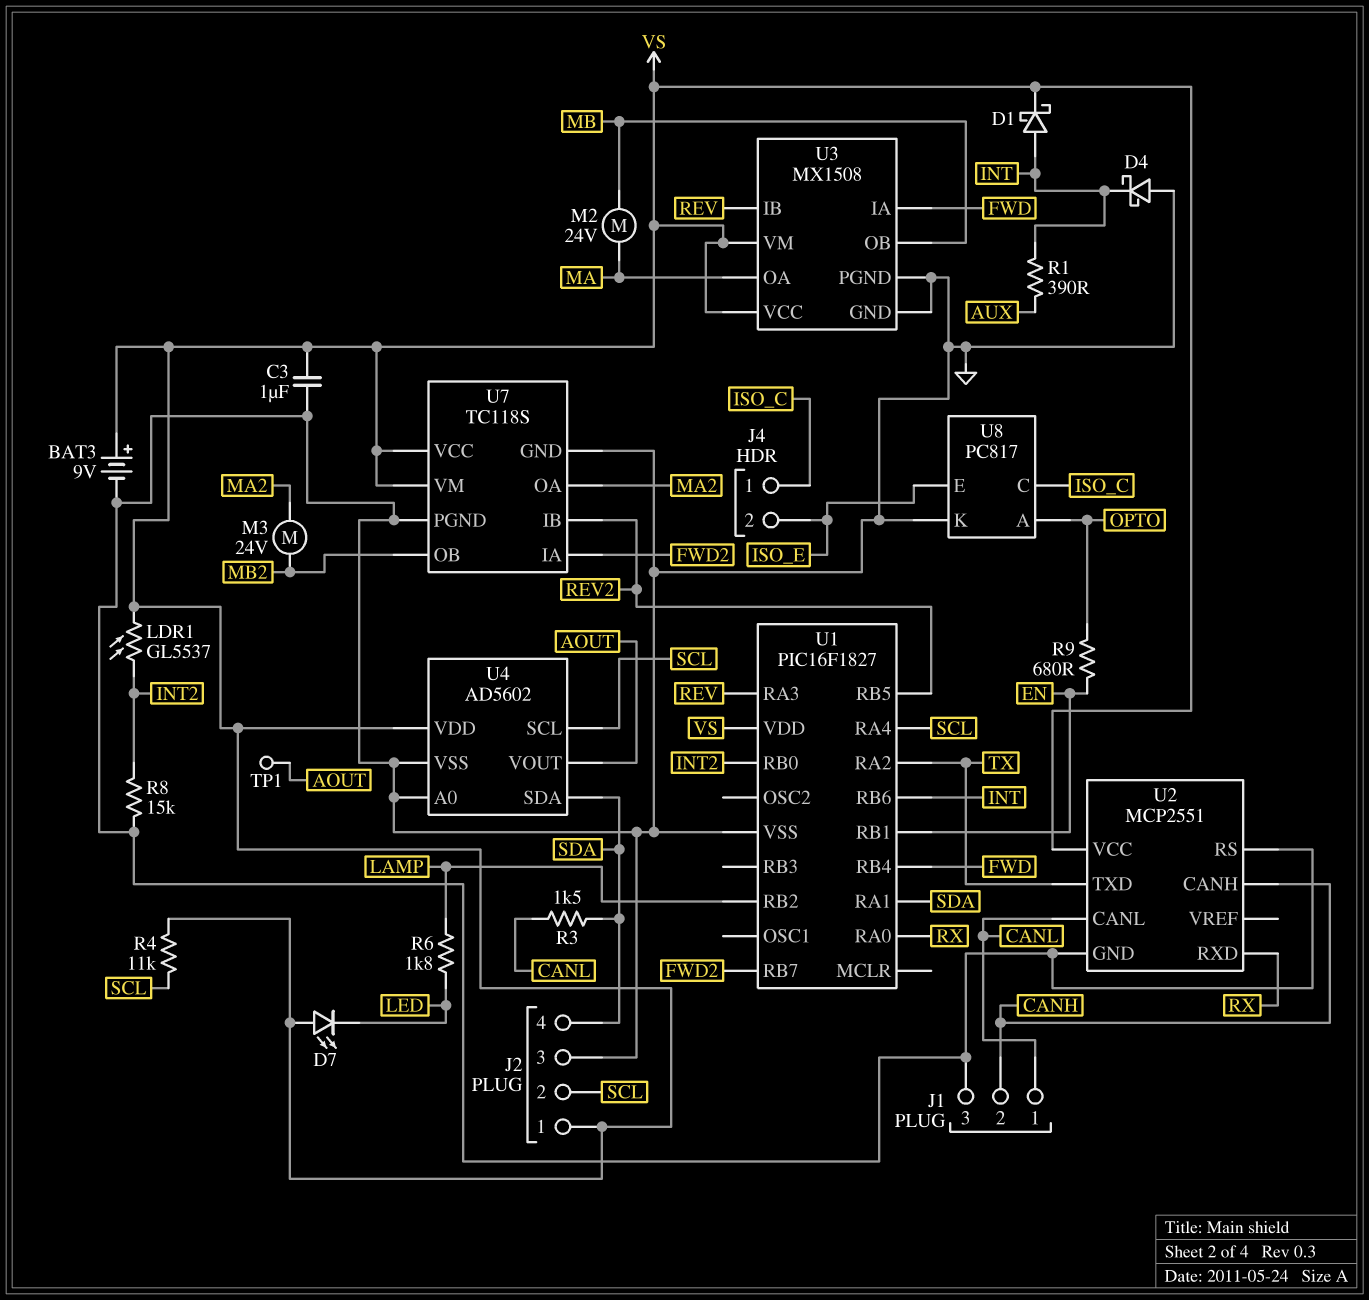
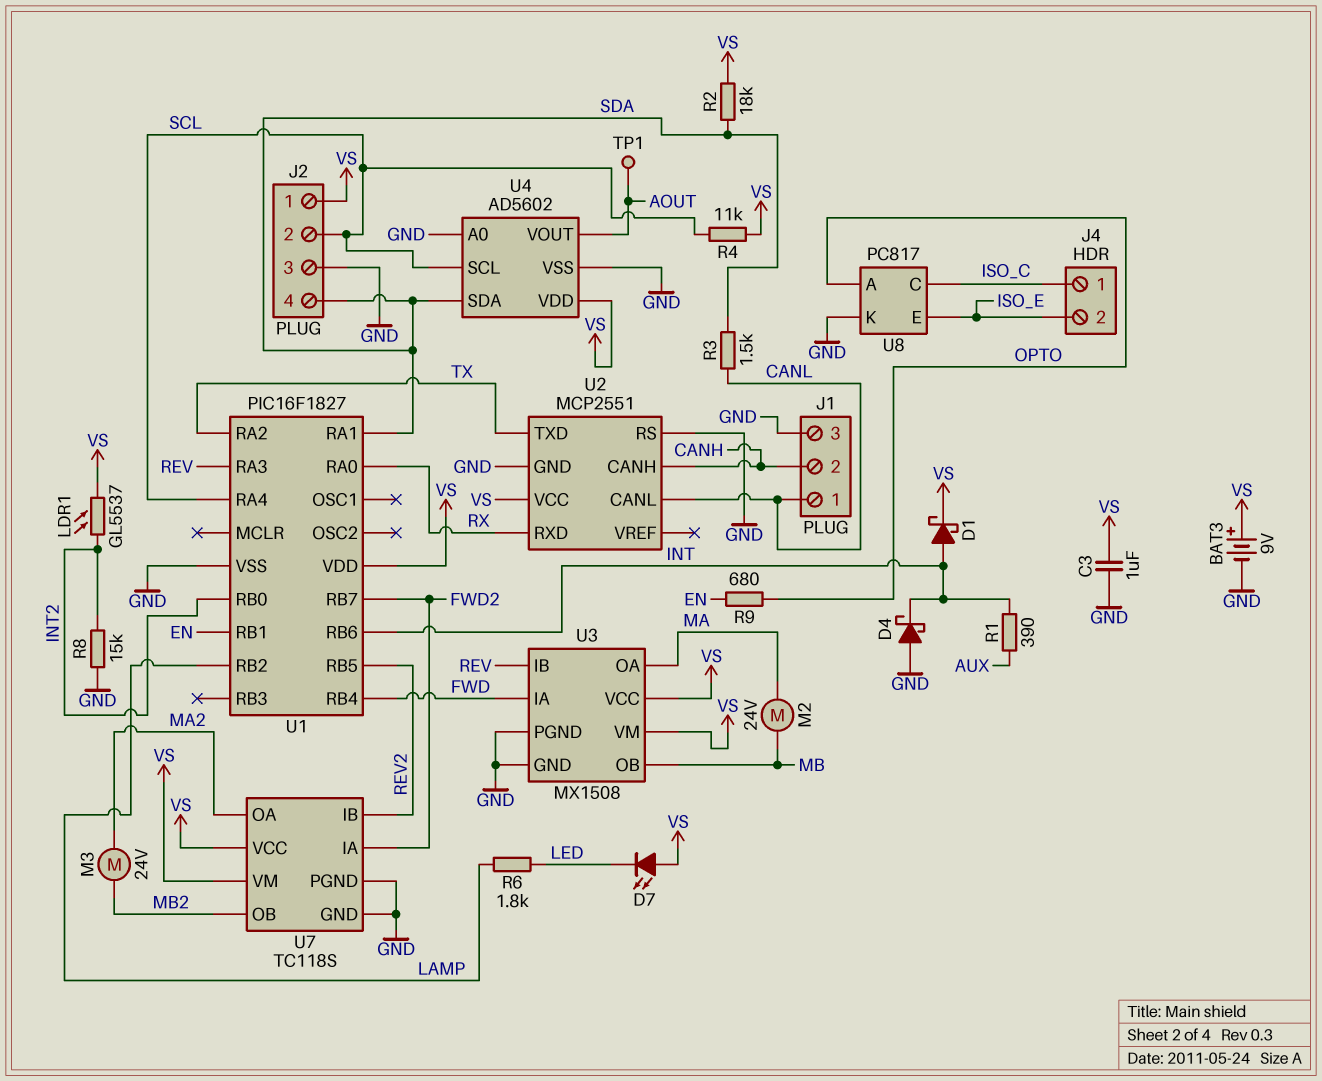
R2: none -> 18k (SDA, VS)

